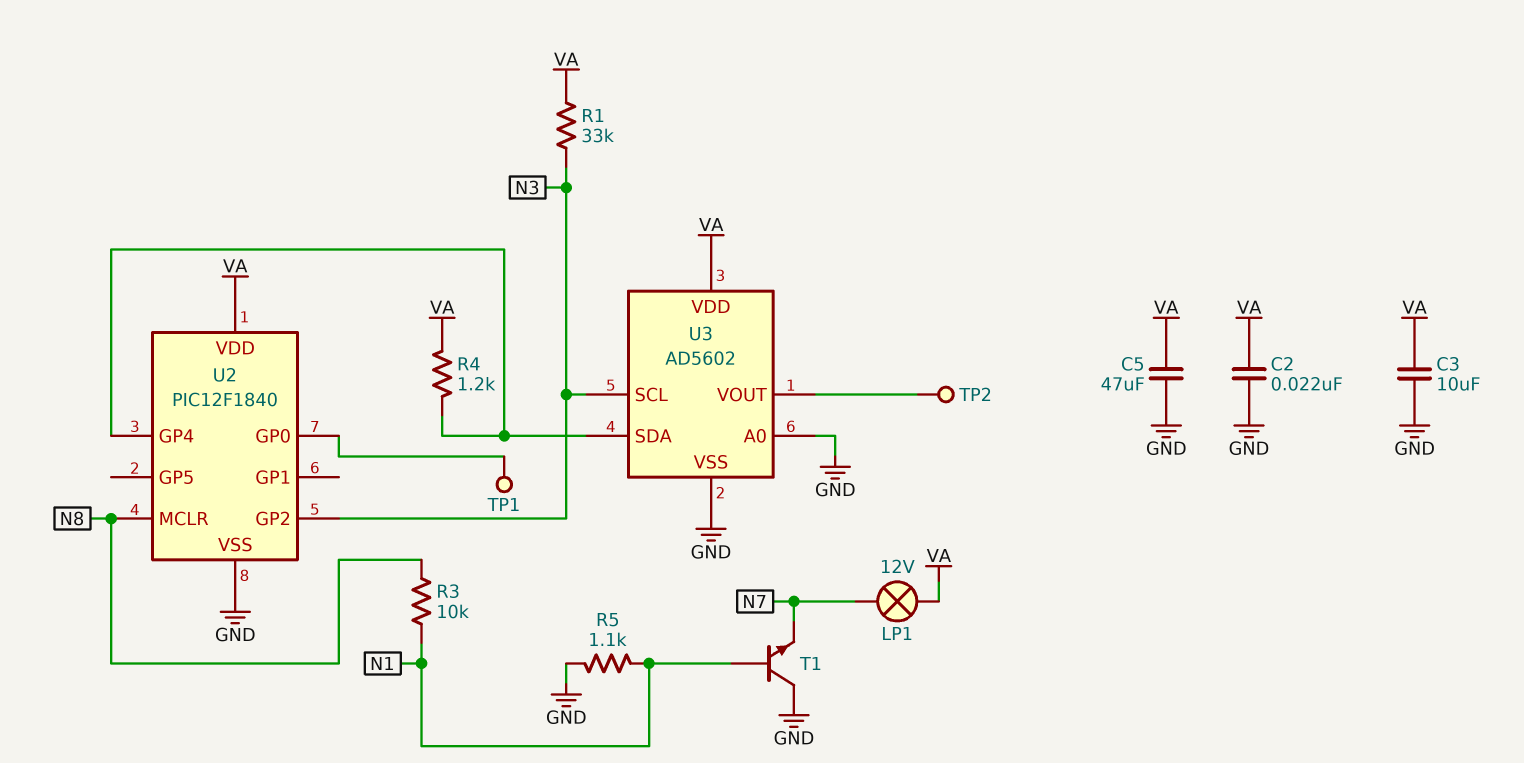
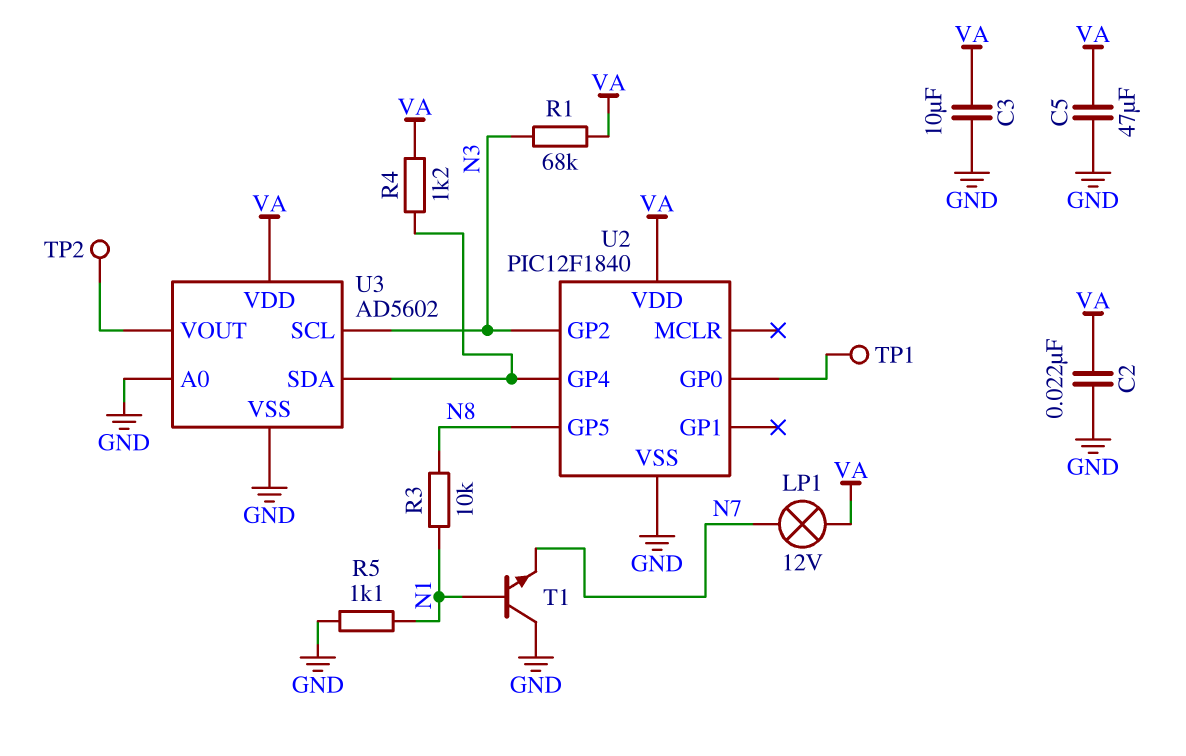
R1: 33k (N3, VA) -> 68k (N3, VA)
U2 pin GP5: none -> N8
U2 pin MCLR: N8 -> none

